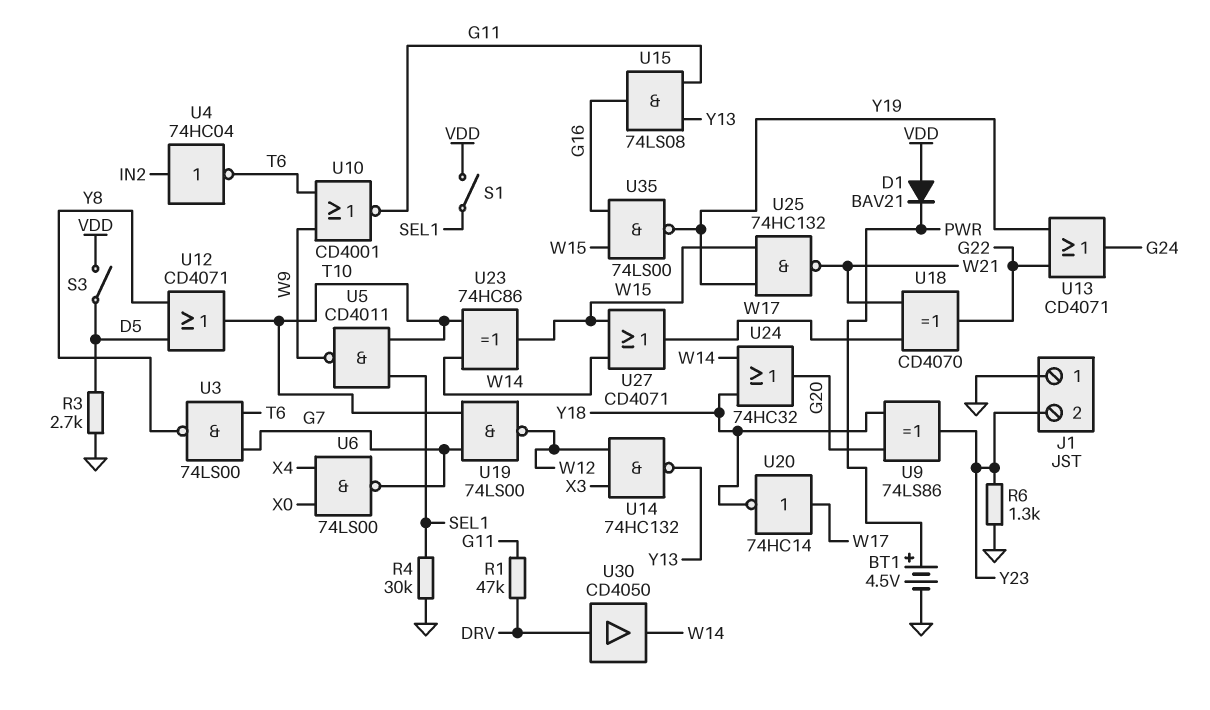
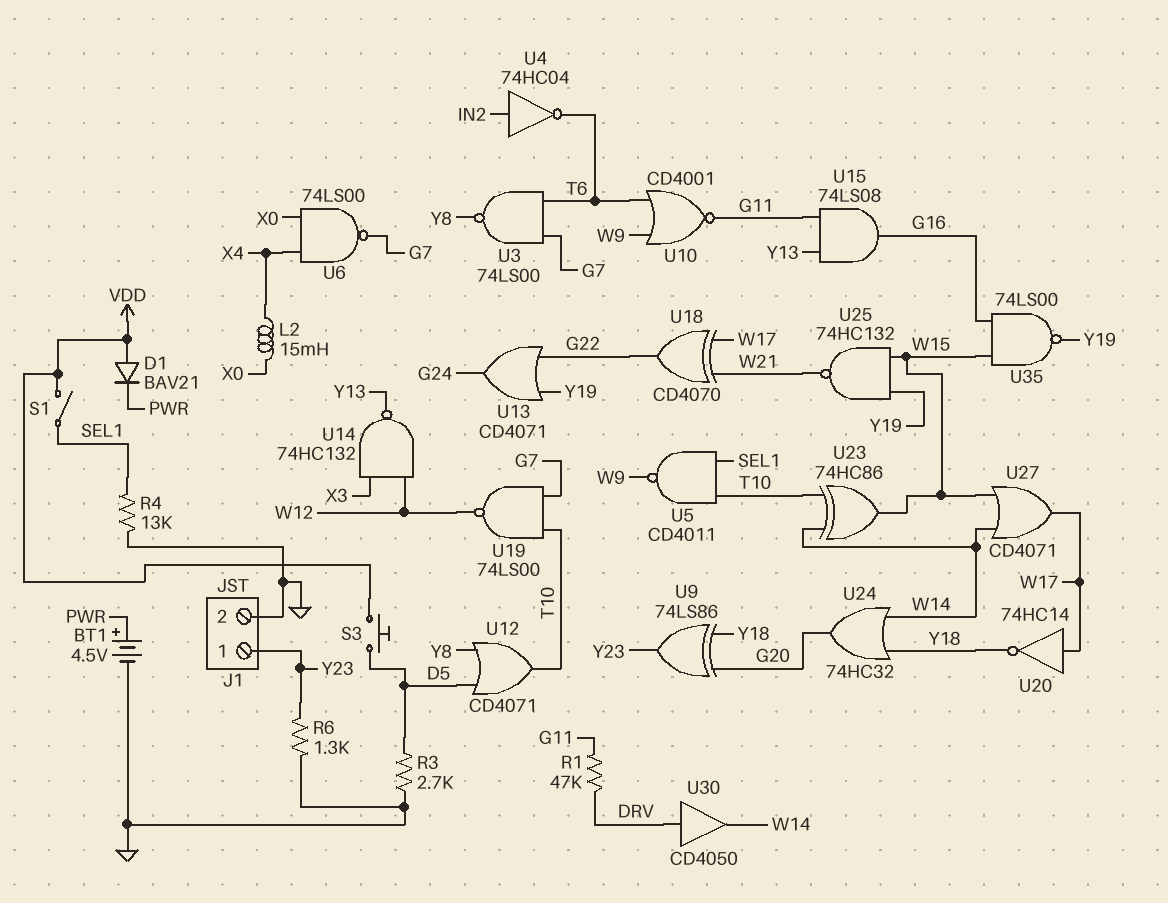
J1 pin 1: GND -> Y23
J1 pin 2: Y23 -> GND
L2: none -> 15mH (X0, X4)
R4: 30k (GND, SEL1) -> 13k (GND, SEL1)
S3: switch (D5, VDD) -> button (D5, VDD)

